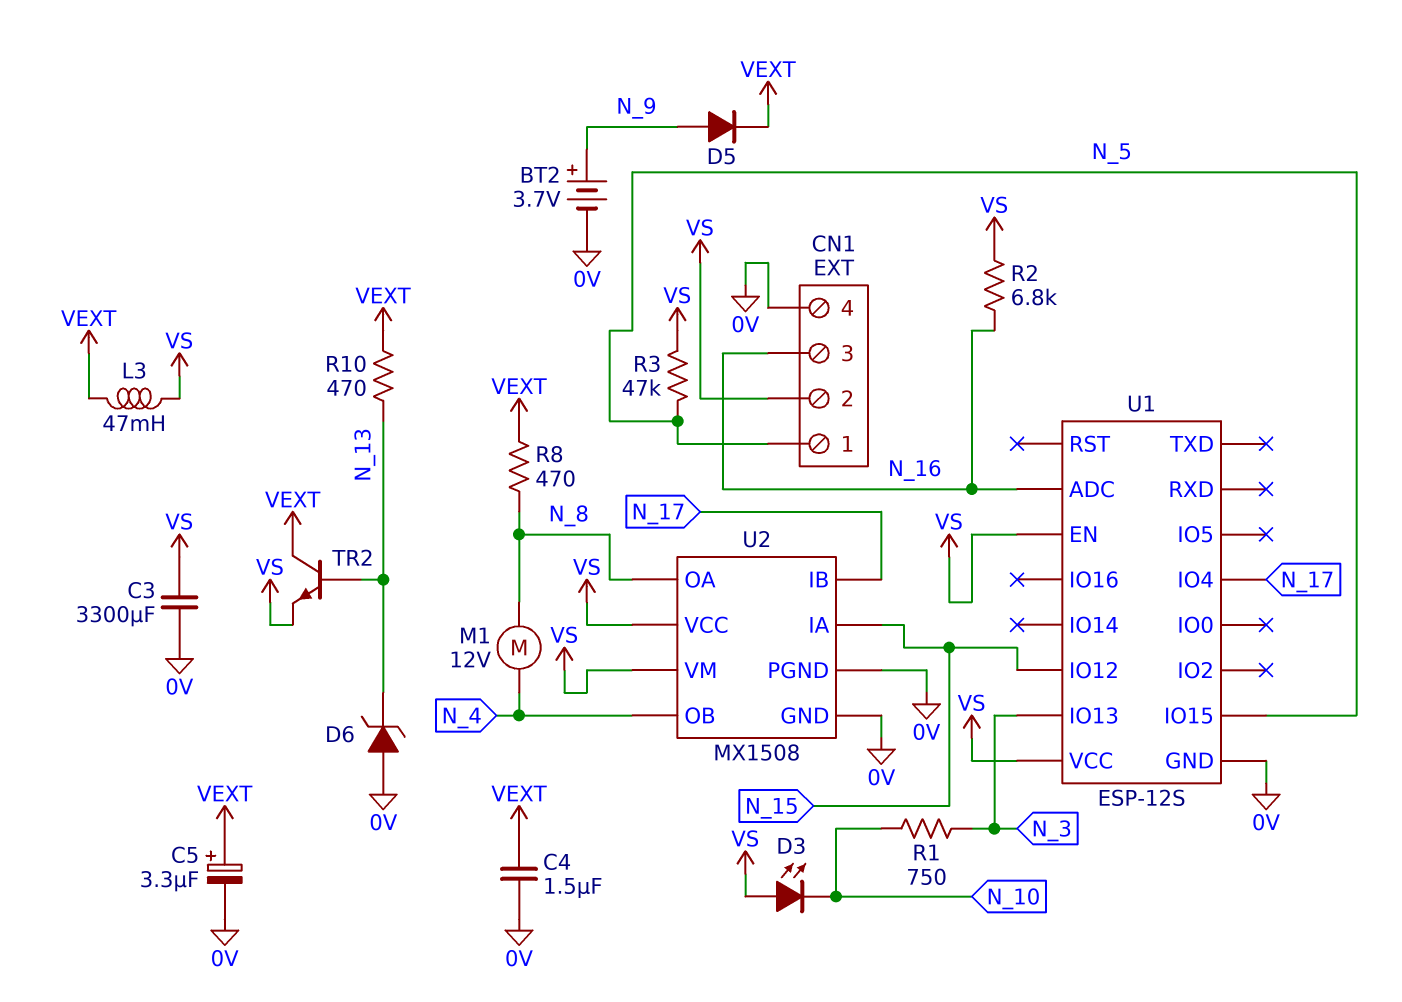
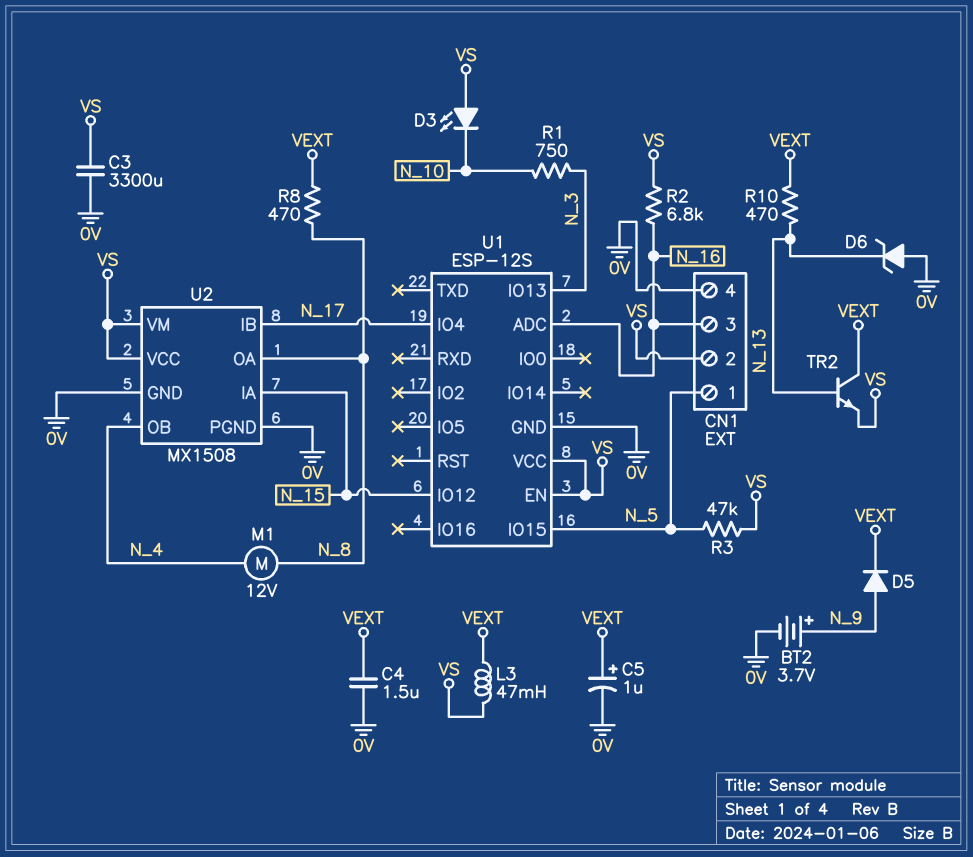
C5: 3.3uF (plus VEXT, minus 0V) -> 1uF (plus VEXT, minus 0V)

